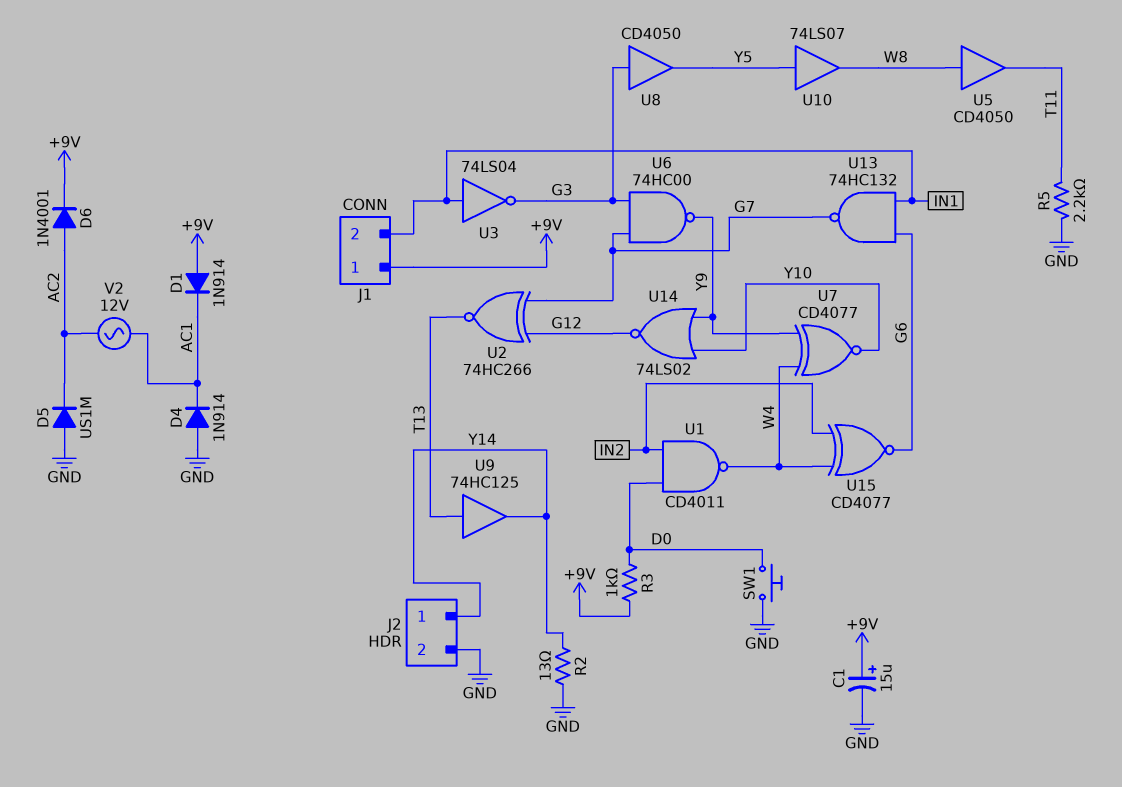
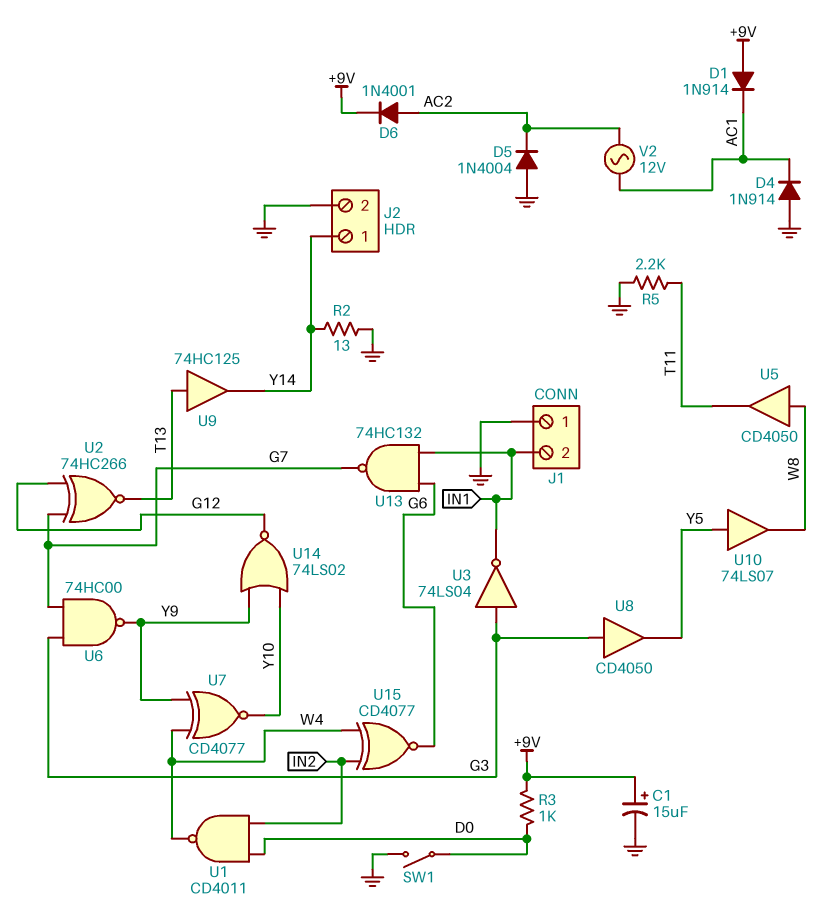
D5: diode US1M (A GND, K AC2) -> diode 1N4004 (A GND, K AC2)
J1 pin 1: +9V -> GND
SW1: button (D0, GND) -> switch (D0, GND)
U3: NOT 74LS04 (in IN1, out G3) -> NOT 74LS04 (in G3, out IN1)

